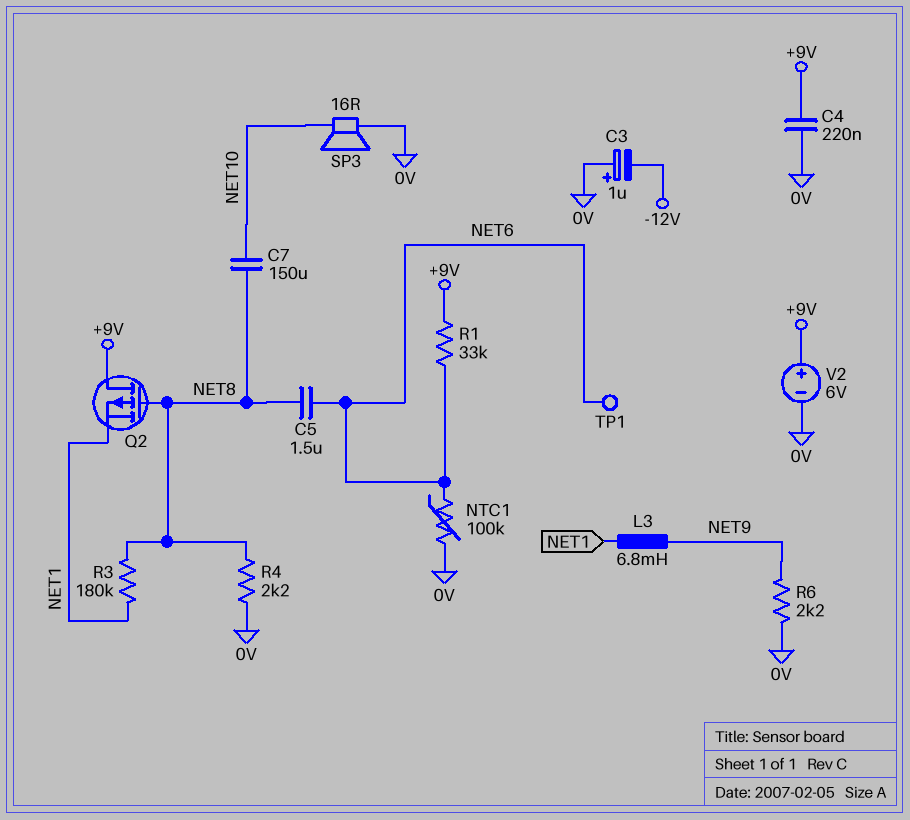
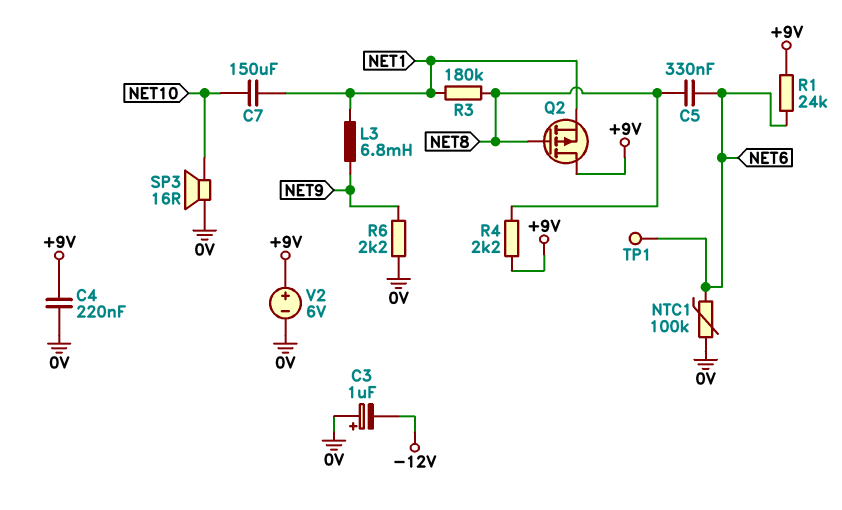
C5: 1.5uF (NET6, NET8) -> 330nF (NET6, NET8)
C7: 150uF (NET8, NET10) -> 150uF (NET1, NET10)
R1: 33k (+9V, NET6) -> 24k (+9V, NET6)
R4: 2.2k (0V, NET8) -> 2.2k (+9V, NET8)

